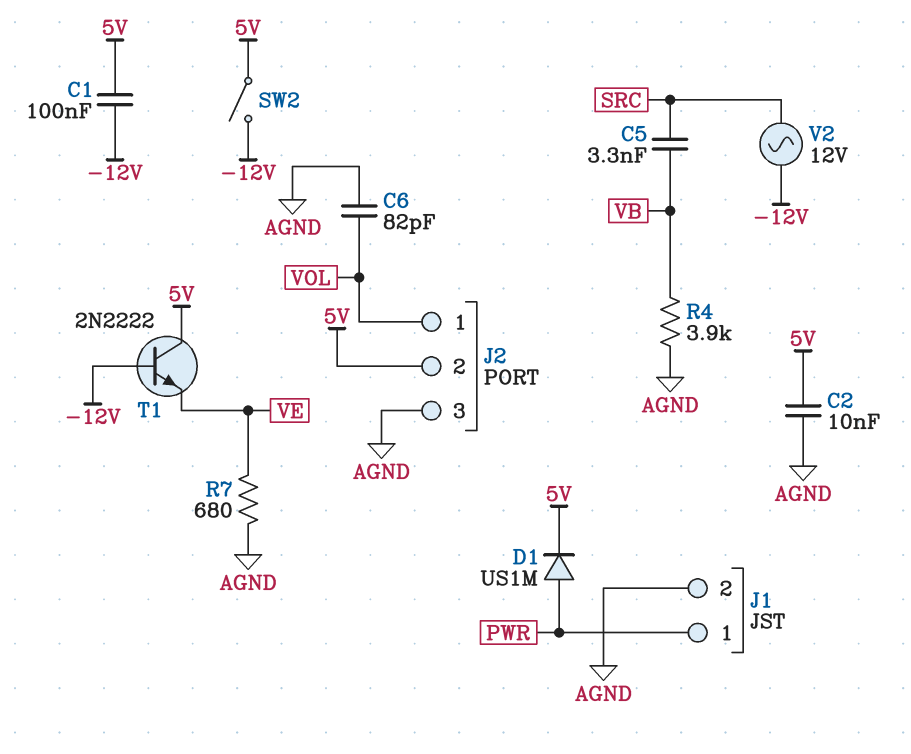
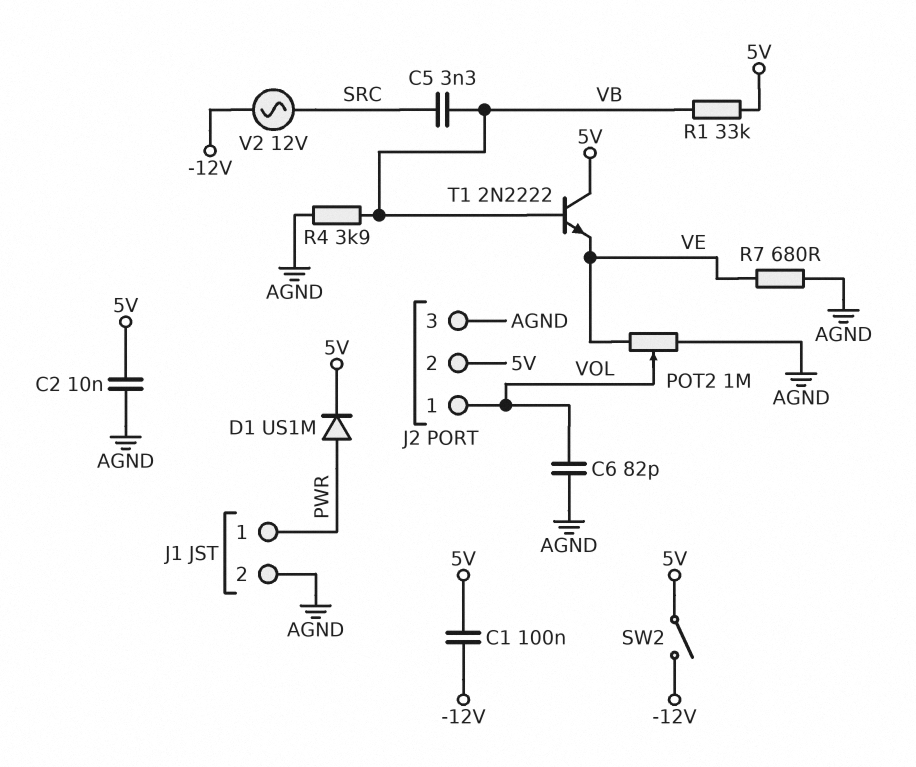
POT2: none -> 1M (AGND, VE, wiper VOL)
R1: none -> 33k (5V, VB)
T1: NPN 2N2222 (B -12V, C 5V, E VE) -> NPN 2N2222 (B VB, C 5V, E VE)

